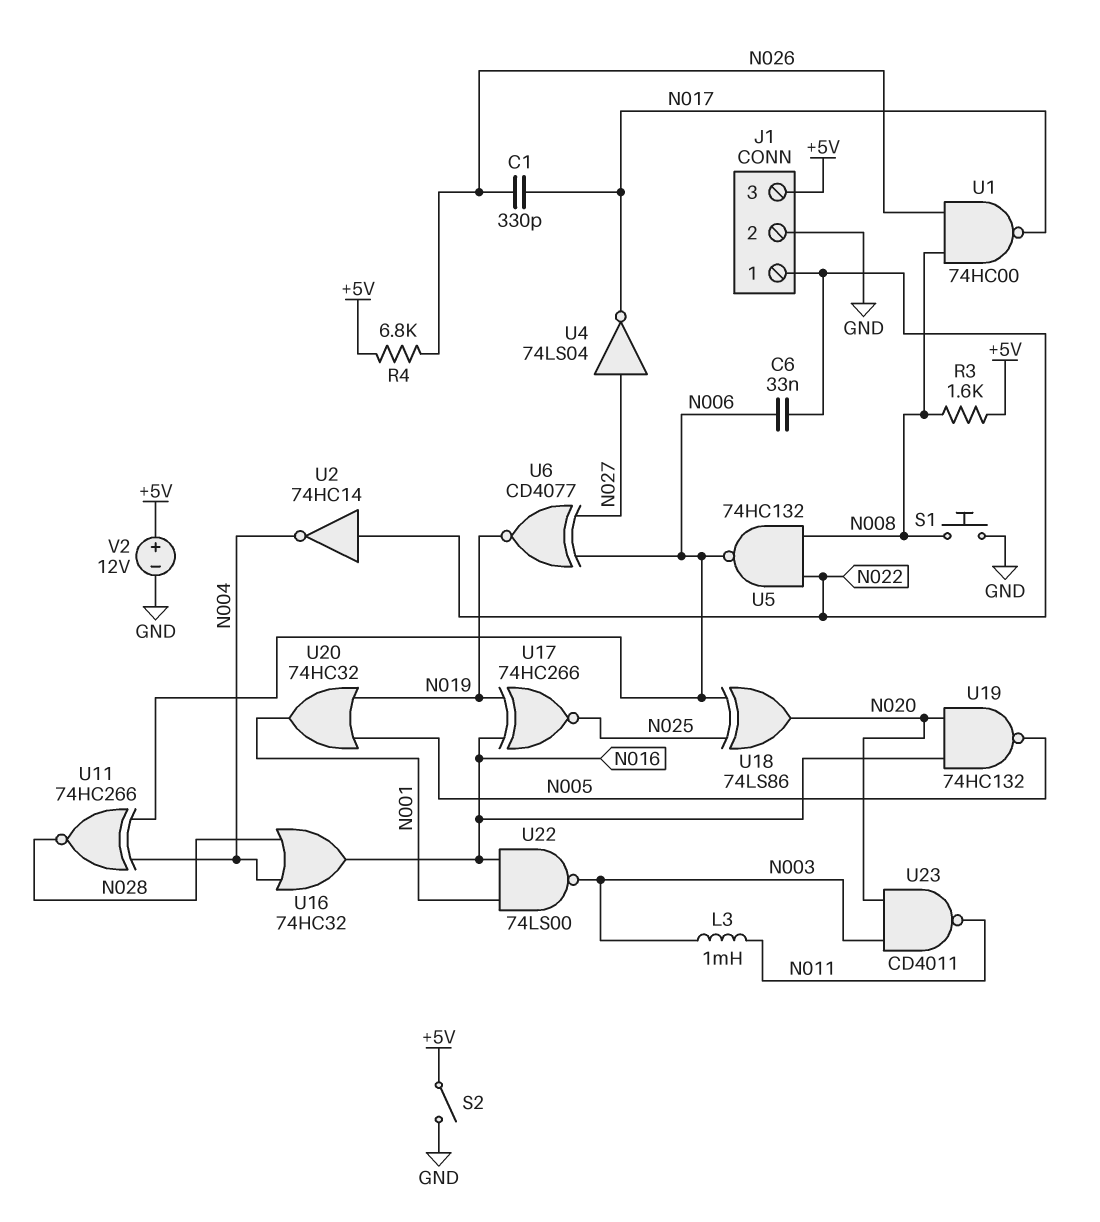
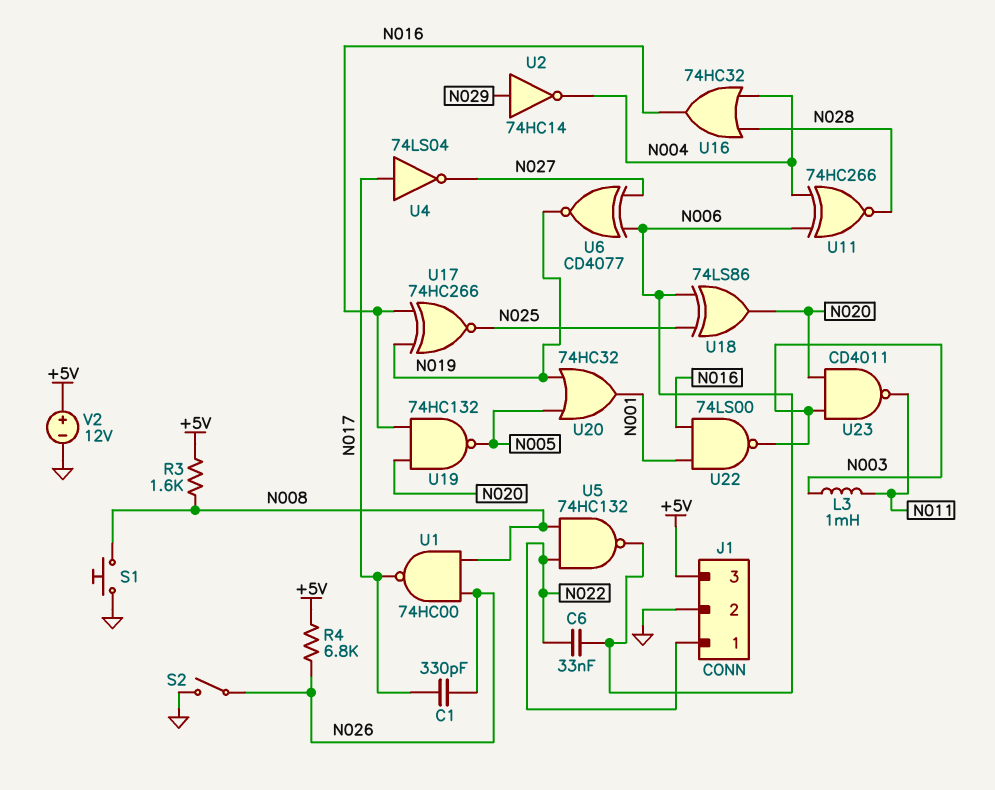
S2: switch (+5V, GND) -> switch (GND, N026)
U2: NOT 74HC14 (in N022, out N004) -> NOT 74HC14 (in N029, out N004)
U4: NOT 74LS04 (in N027, out N017) -> NOT 74LS04 (in N017, out N027)

